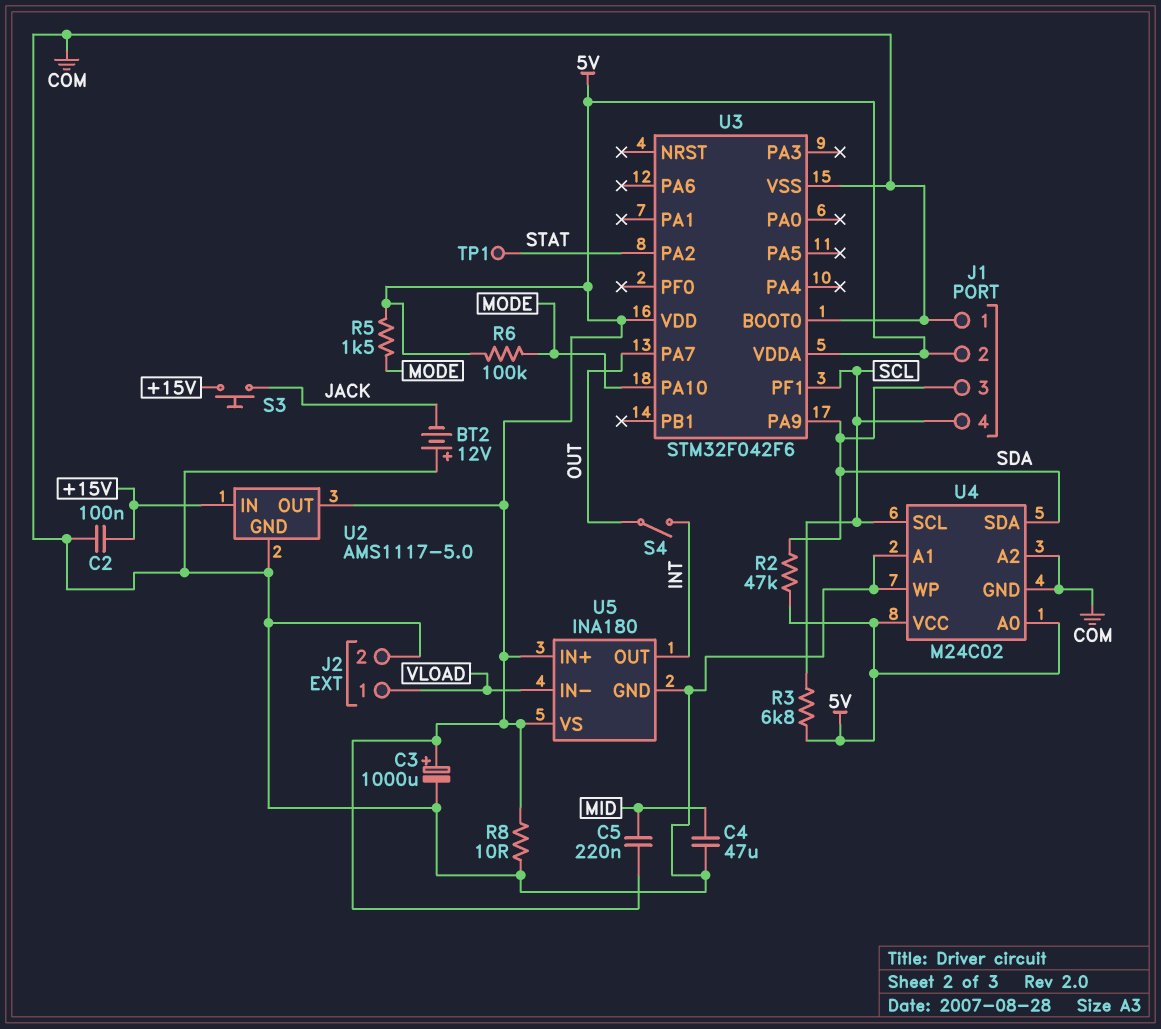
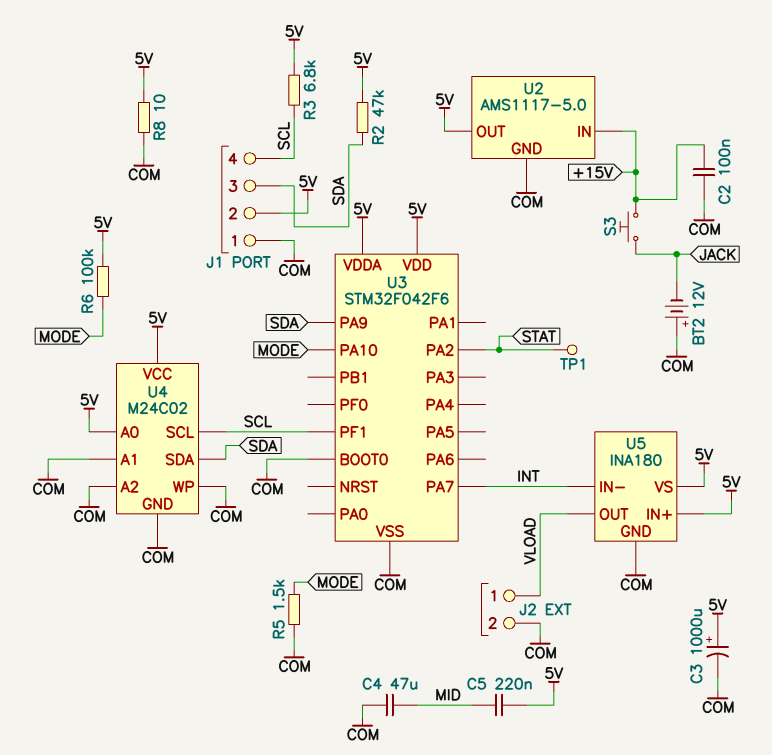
R5: 1.5k (5V, MODE) -> 1.5k (COM, MODE)
S4: switch (INT, OUT) -> none
U3 pin PA7: OUT -> INT
U5 pin IN-: VLOAD -> INT
U5 pin OUT: INT -> VLOAD

